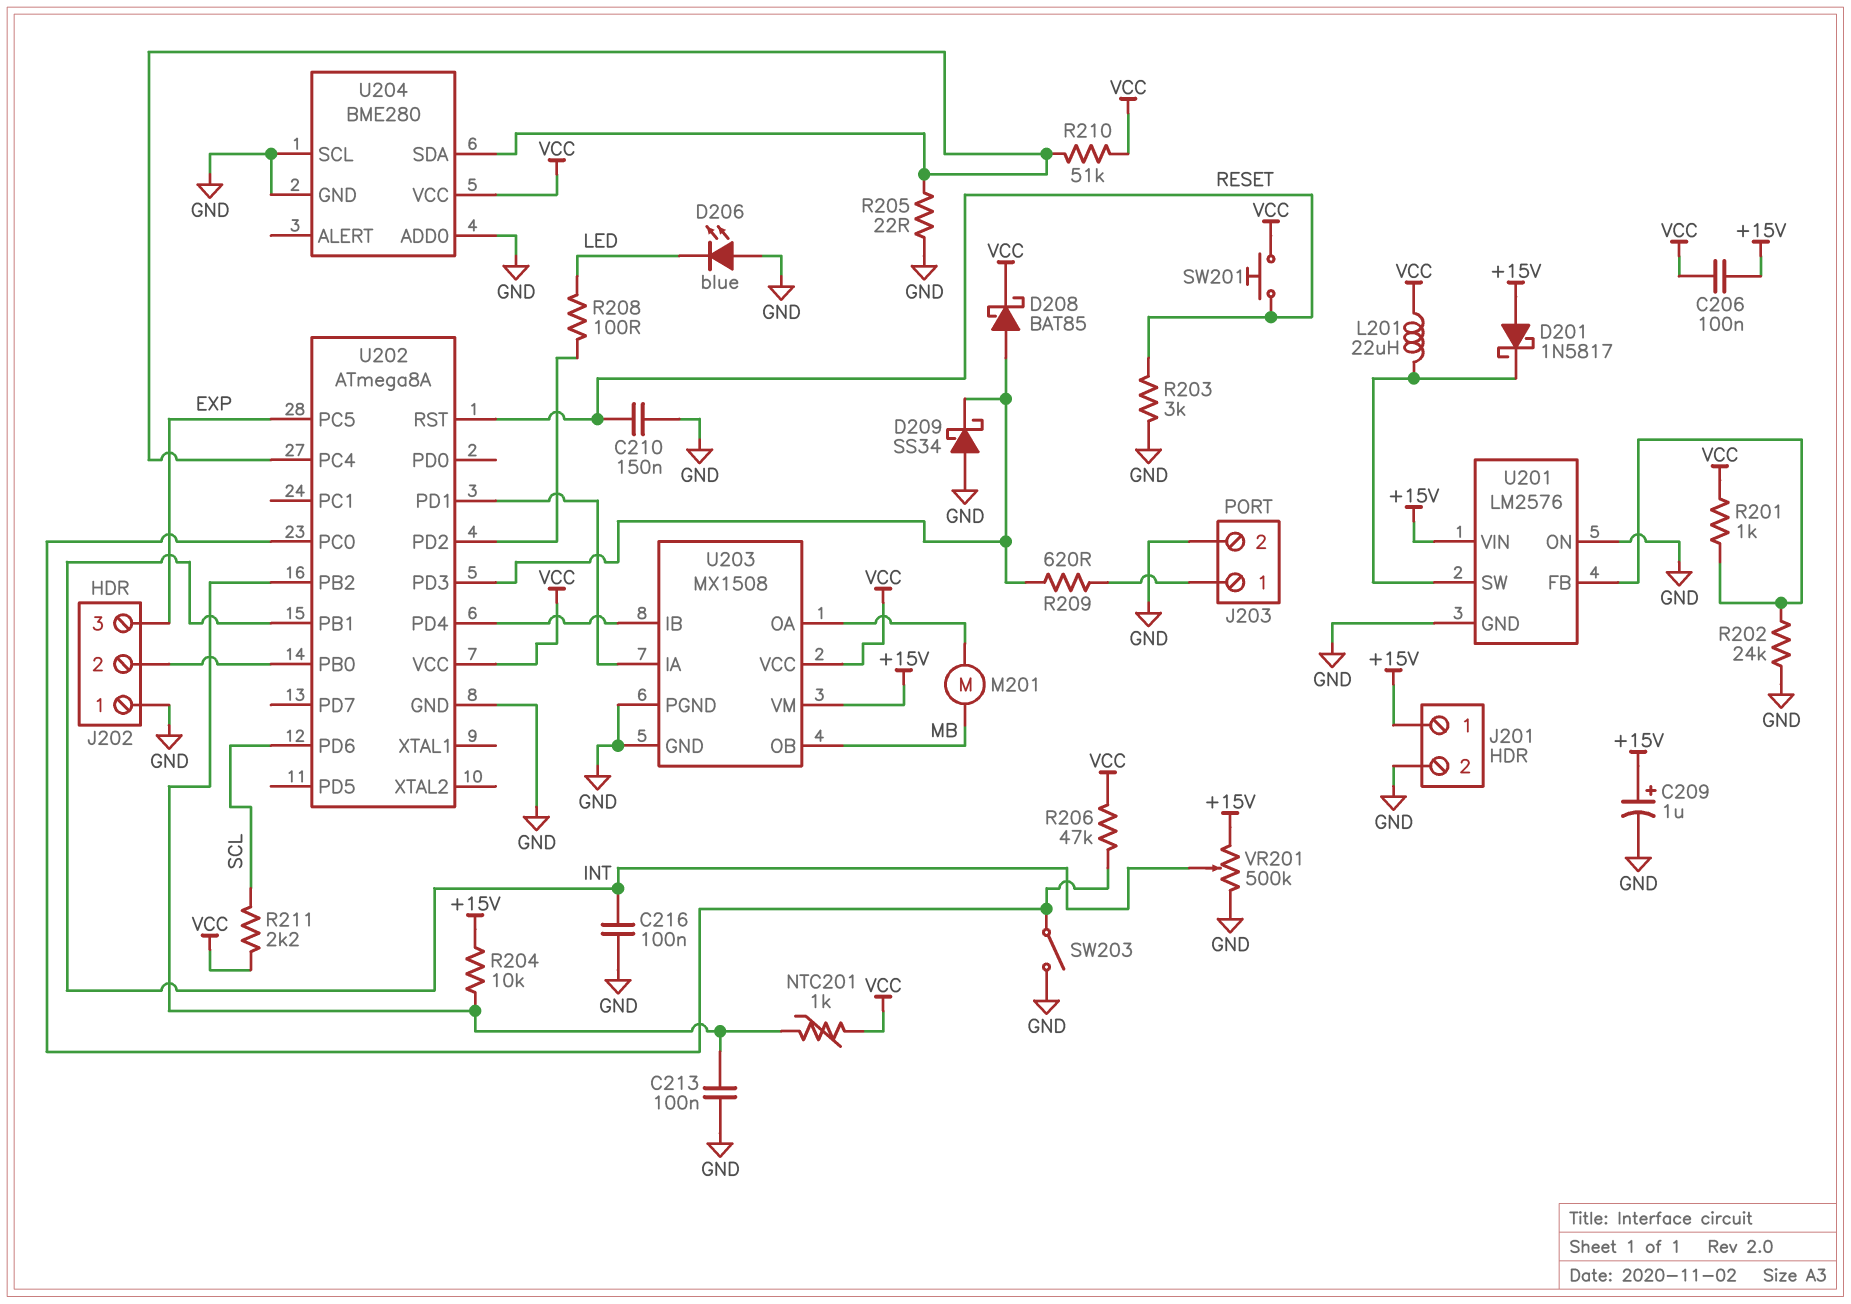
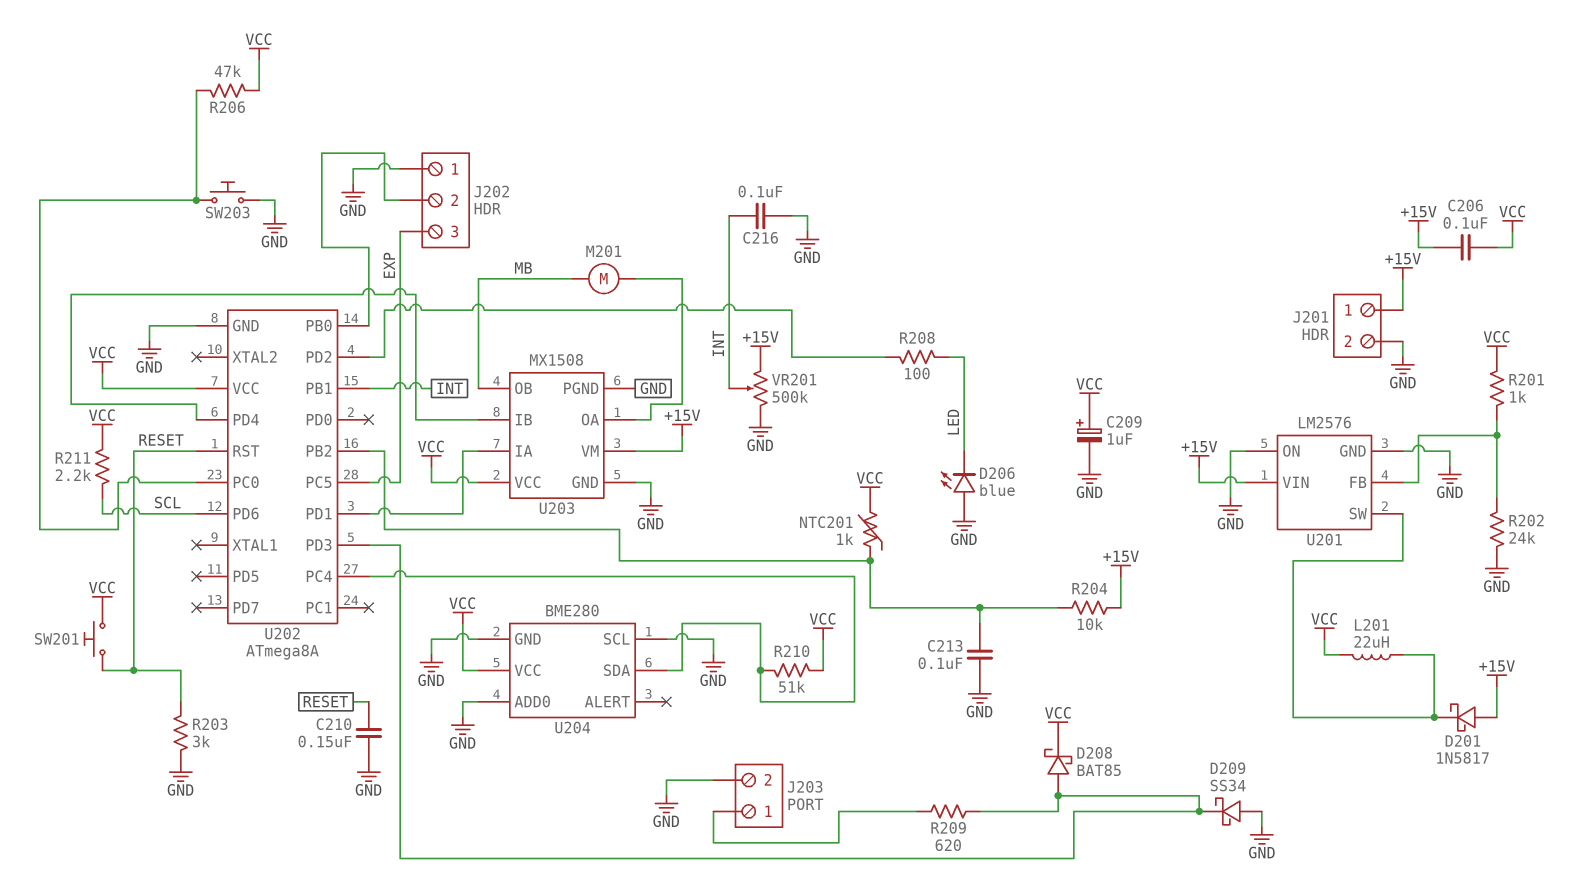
C209: 1uF (plus +15V, minus GND) -> 1uF (plus VCC, minus GND)
R205: 22 (GND, U202/PC4) -> none
SW203: switch (GND, U202/PC0) -> button (GND, U202/PC0)

